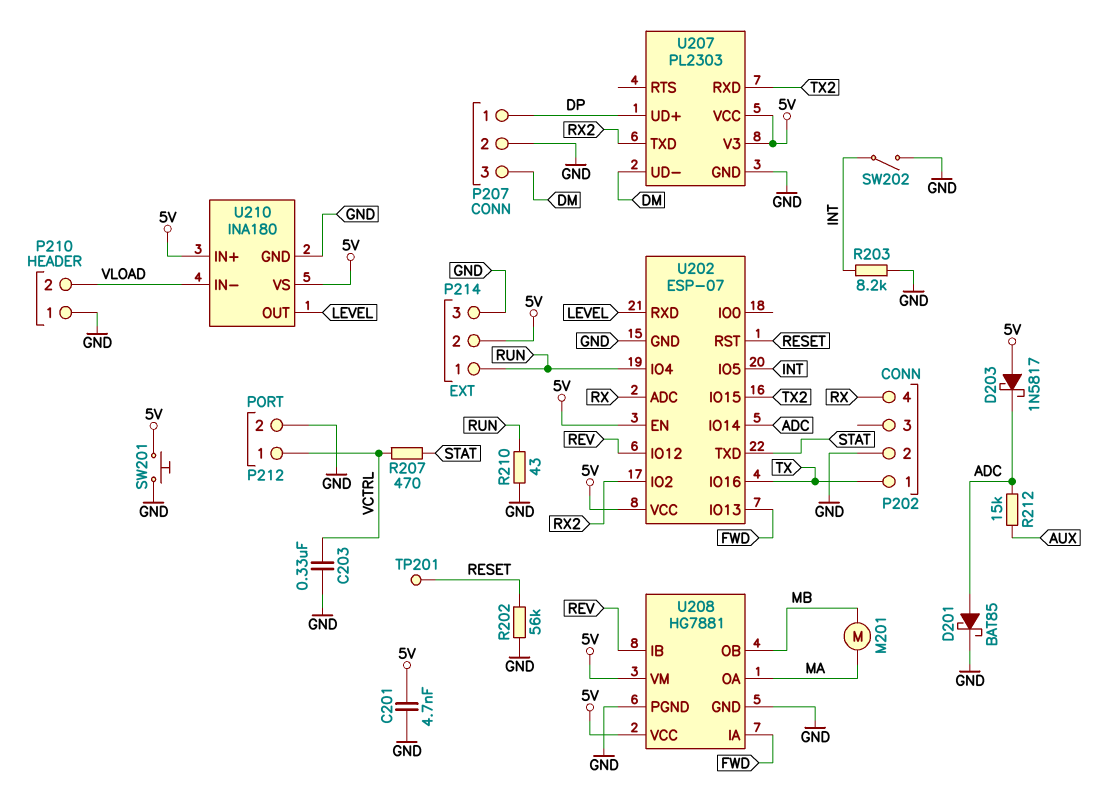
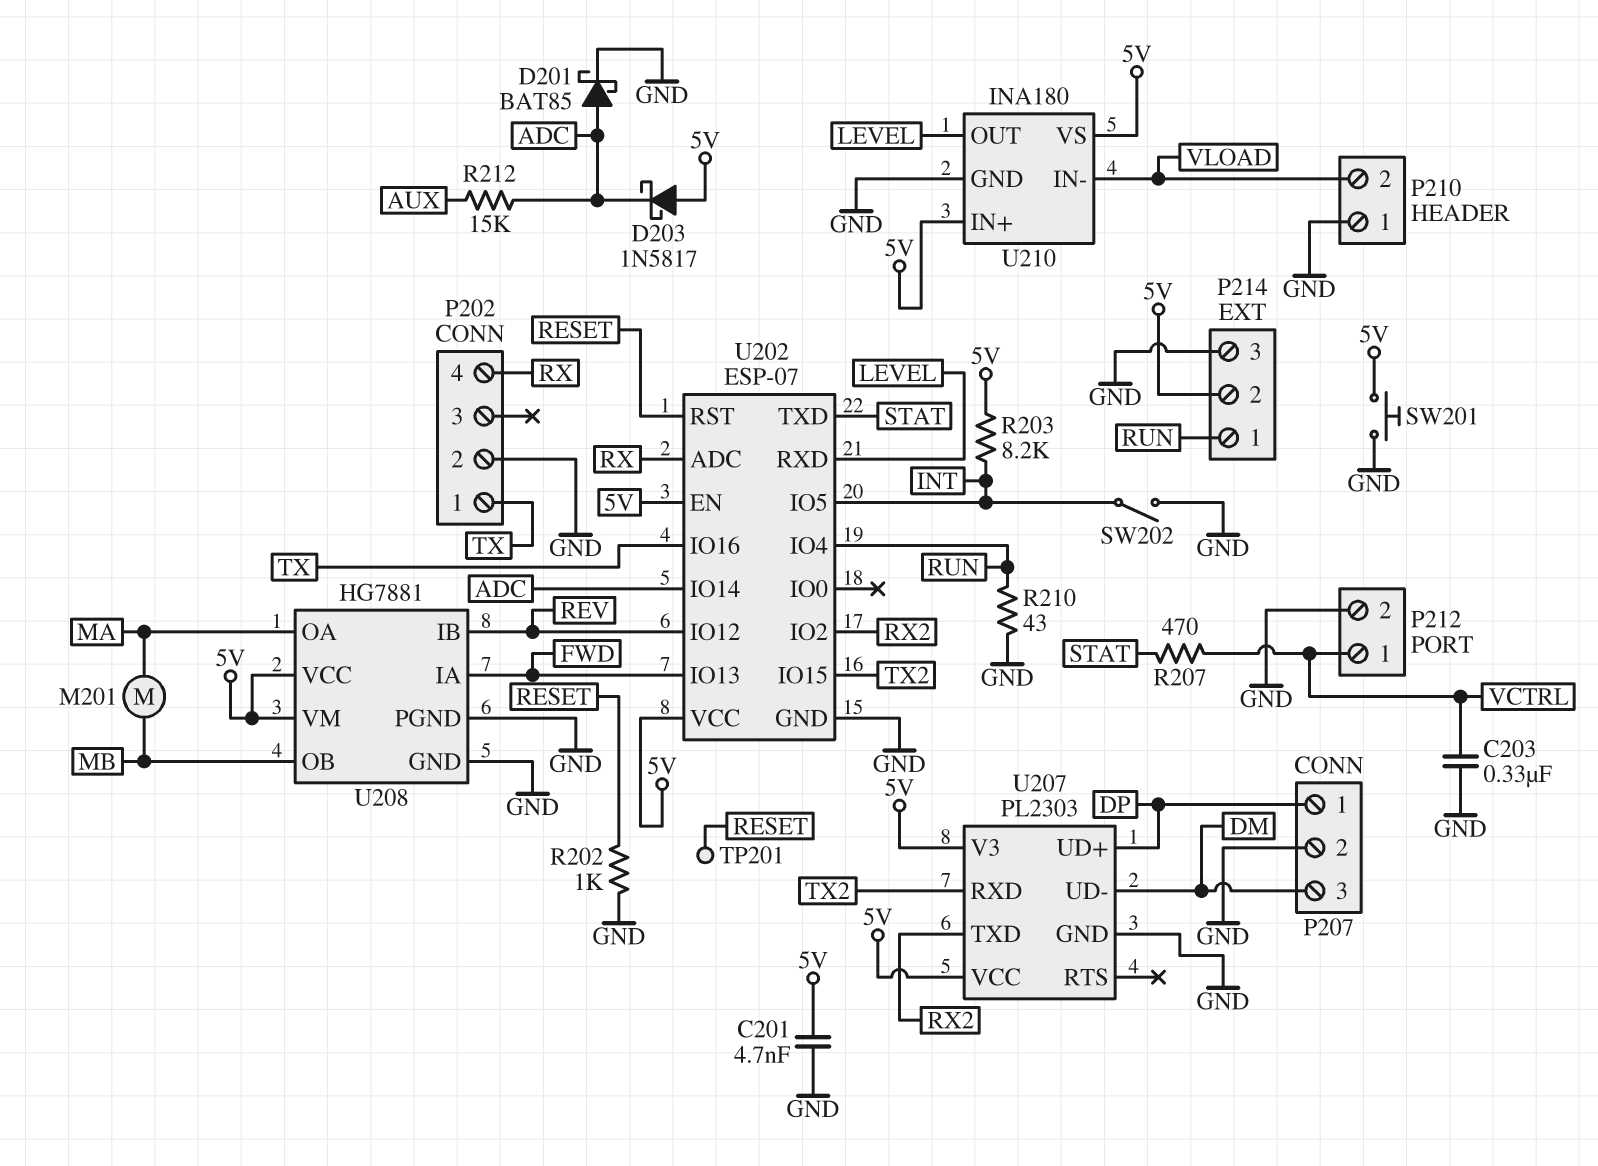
R202: 56k (GND, RESET) -> 1k (GND, RESET)
R203: 8.2k (GND, INT) -> 8.2k (5V, INT)

